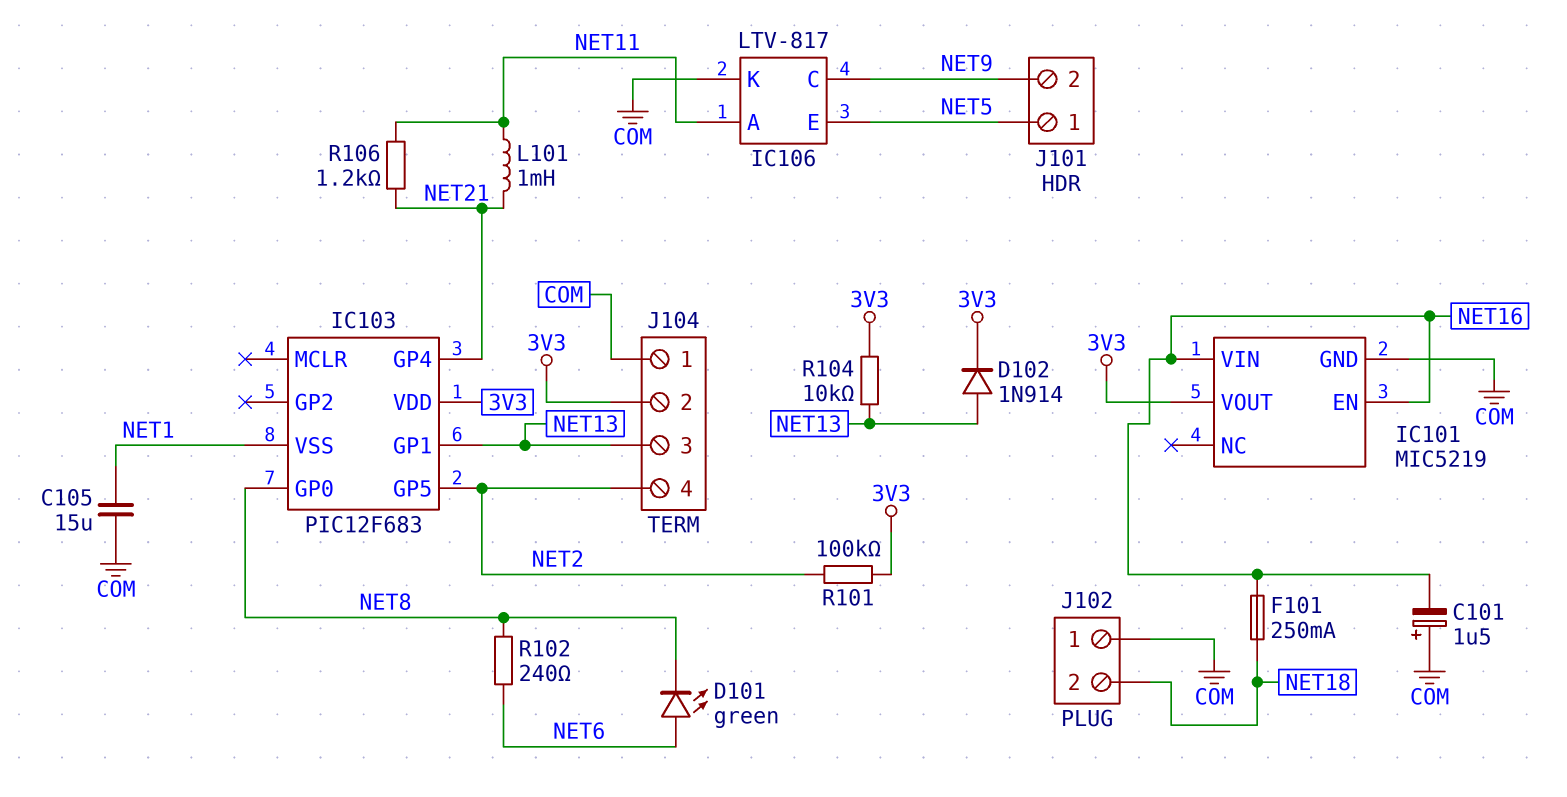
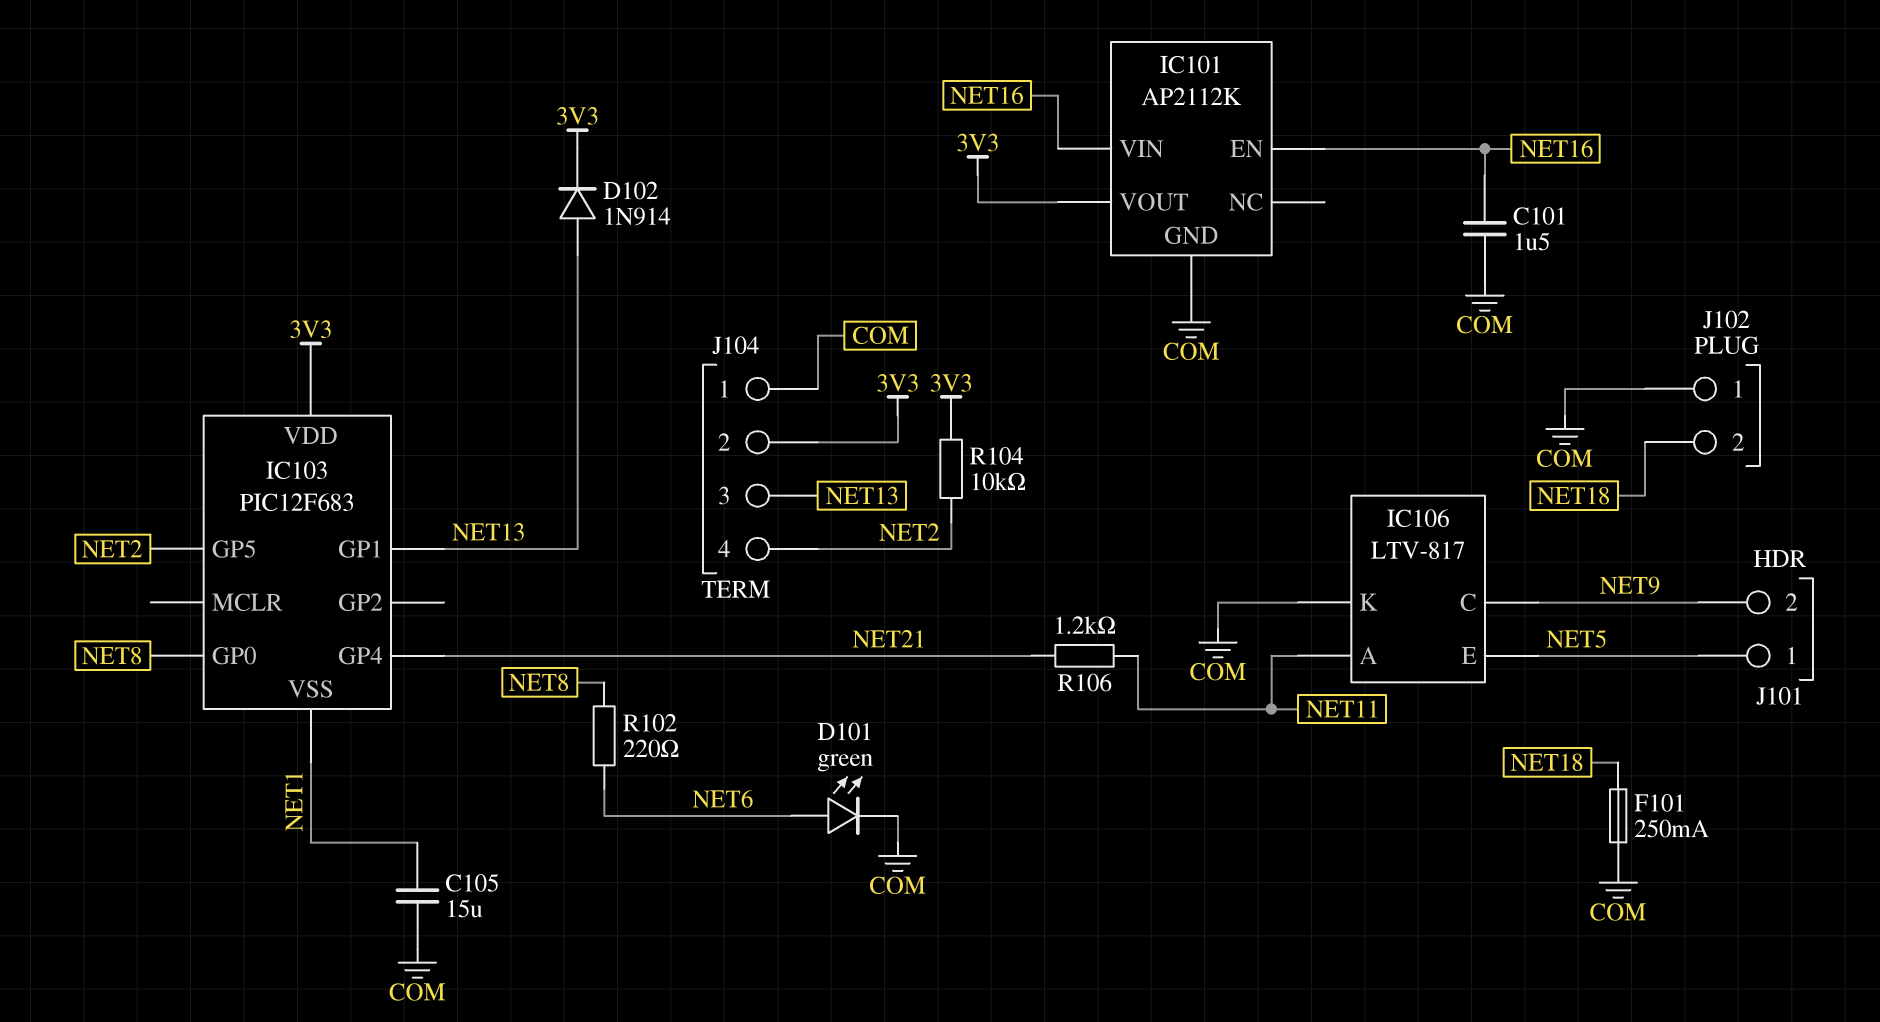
C101: 1.5uF (plus COM, minus NET16) -> 1.5uF (COM, NET16)
D101: LED green (A NET6, K NET8) -> LED green (A NET6, K COM)
F101: 250mA (NET16, NET18) -> 250mA (COM, NET18)
IC101: MIC5219 -> AP2112K
L101: 1mH (NET11, NET21) -> none
R101: 100k (3V3, NET2) -> none
R102: 240 (NET6, NET8) -> 220 (NET6, NET8)
R104: 10k (3V3, NET13) -> 10k (3V3, NET2)

